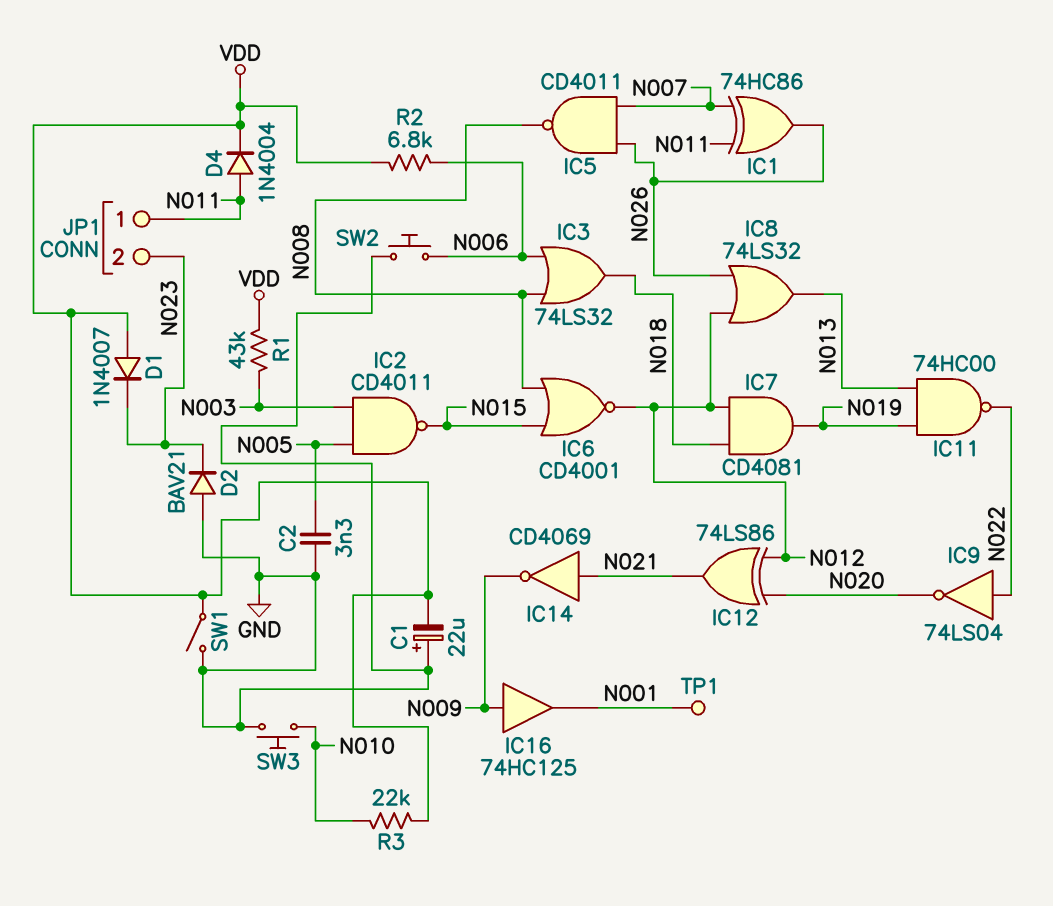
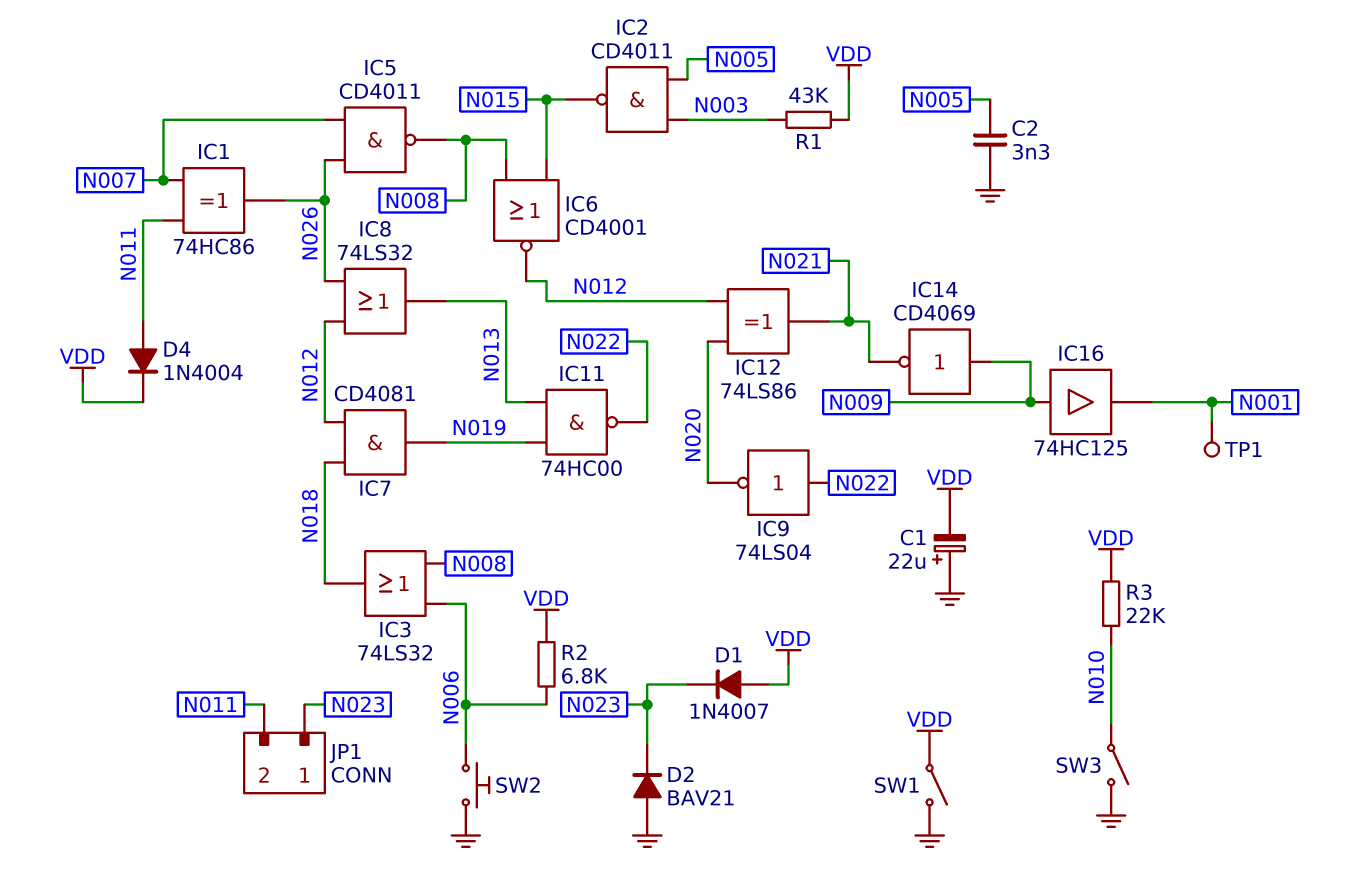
IC14: NOT CD4069 (in N021, out N009) -> NOT CD4069 (in N009, out N021)
JP1 pin 1: N011 -> N023
JP1 pin 2: N023 -> N011
SW3: button (GND, N010) -> switch (GND, N010)

